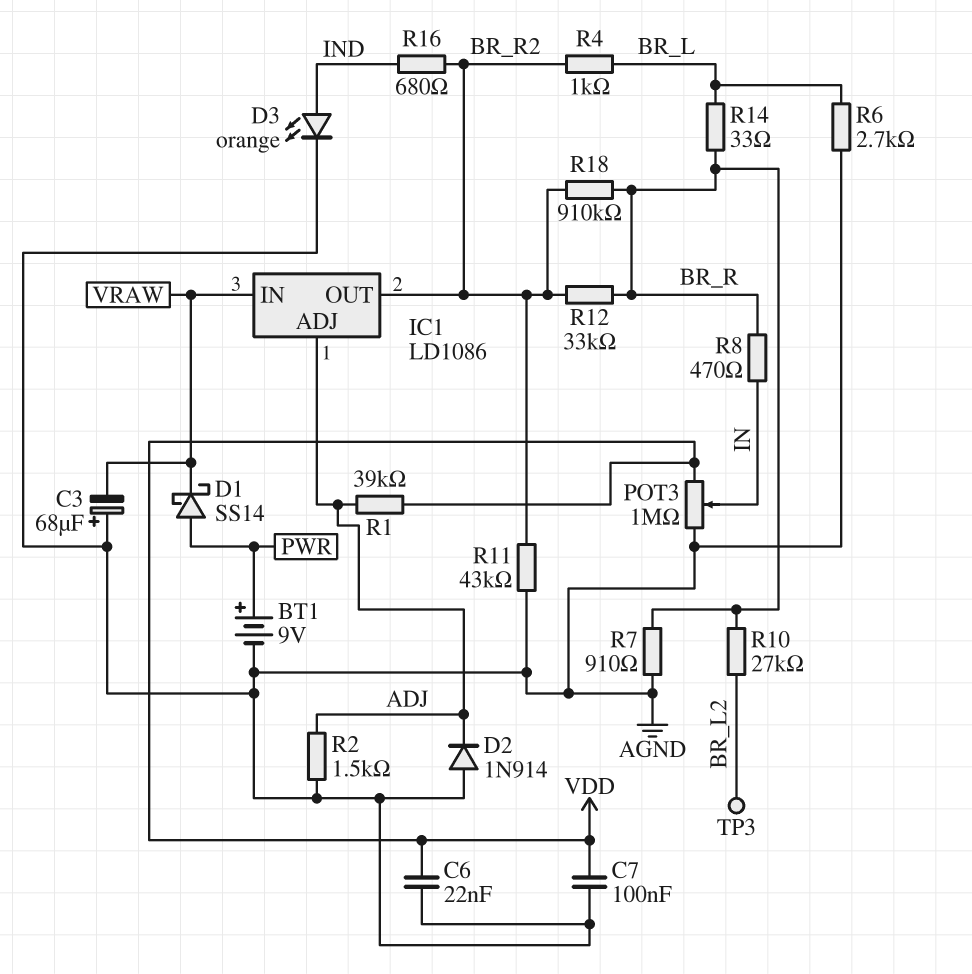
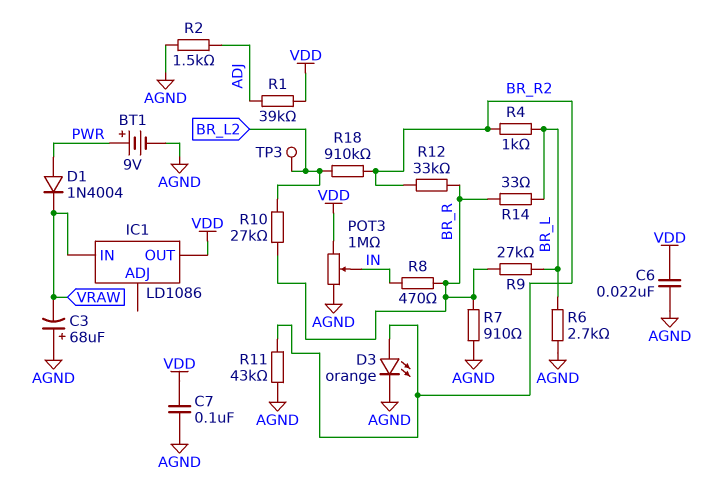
D1: schottky SS14 (A PWR, K VRAW) -> diode 1N4004 (A PWR, K VRAW)
D2: diode 1N914 (A AGND, K ADJ) -> none
D3: LED orange (A IND, K AGND) -> LED orange (A BR_R2, K AGND)
IC1 pin ADJ: ADJ -> none
IC1 pin OUT: BR_R2 -> VDD
R9: none -> 27k (BR_L, BR_R)
R16: 680 (BR_R2, IND) -> none
R18: 910k (BR_R, BR_R2) -> 910k (BR_L2, BR_R2)

